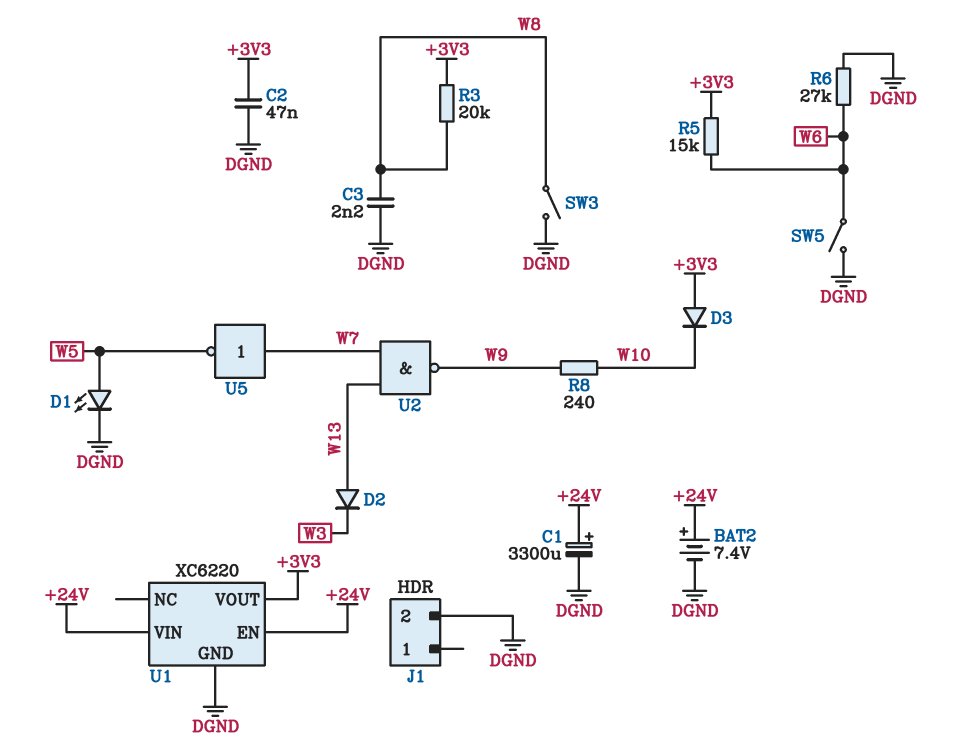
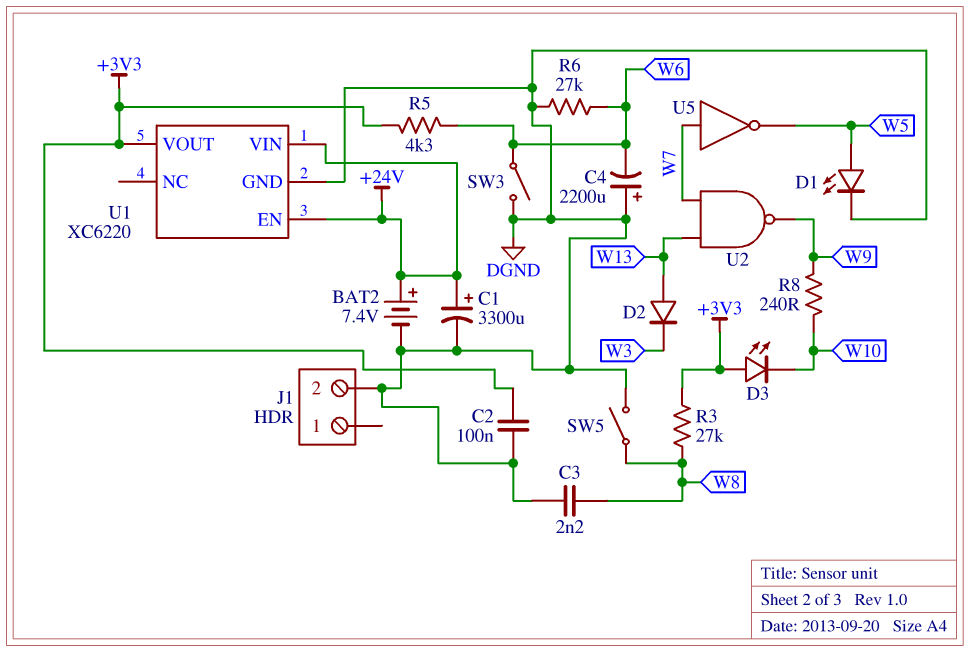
C2: 47nF (+3V3, DGND) -> 100nF (+3V3, DGND)
C4: none -> 2200uF (plus DGND, minus W6)
D3: diode (A +3V3, K W10) -> LED (A +3V3, K W10)
R3: 20k (+3V3, W8) -> 27k (+3V3, W8)
R5: 15k (+3V3, W6) -> 4.3k (+3V3, W6)
SW3: switch (DGND, W8) -> switch (DGND, W6)
SW5: switch (DGND, W6) -> switch (DGND, W8)

